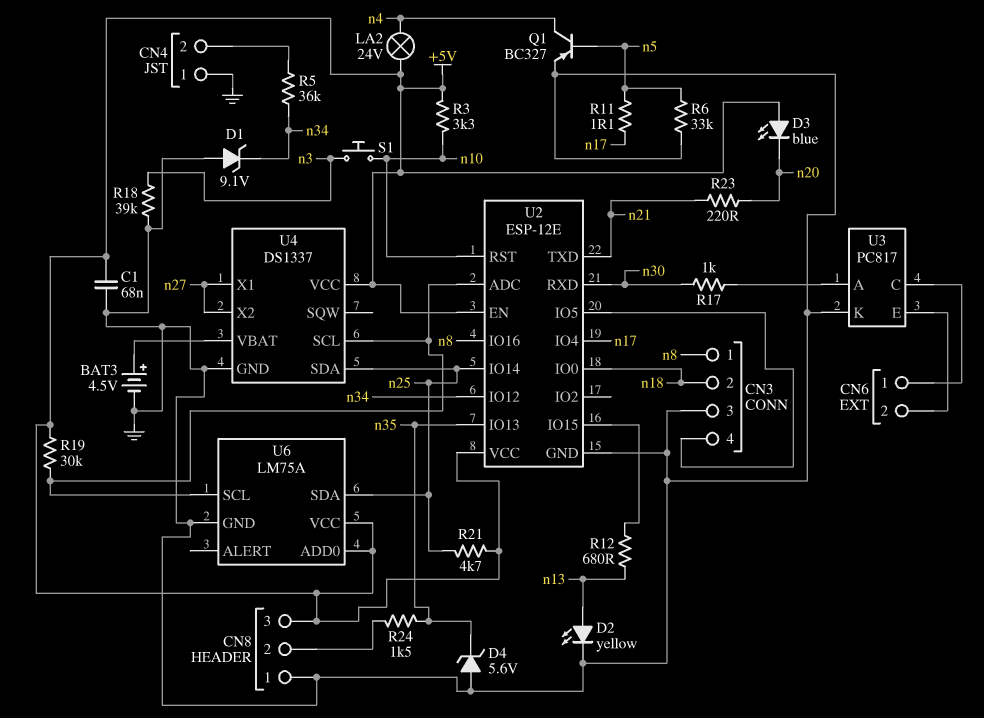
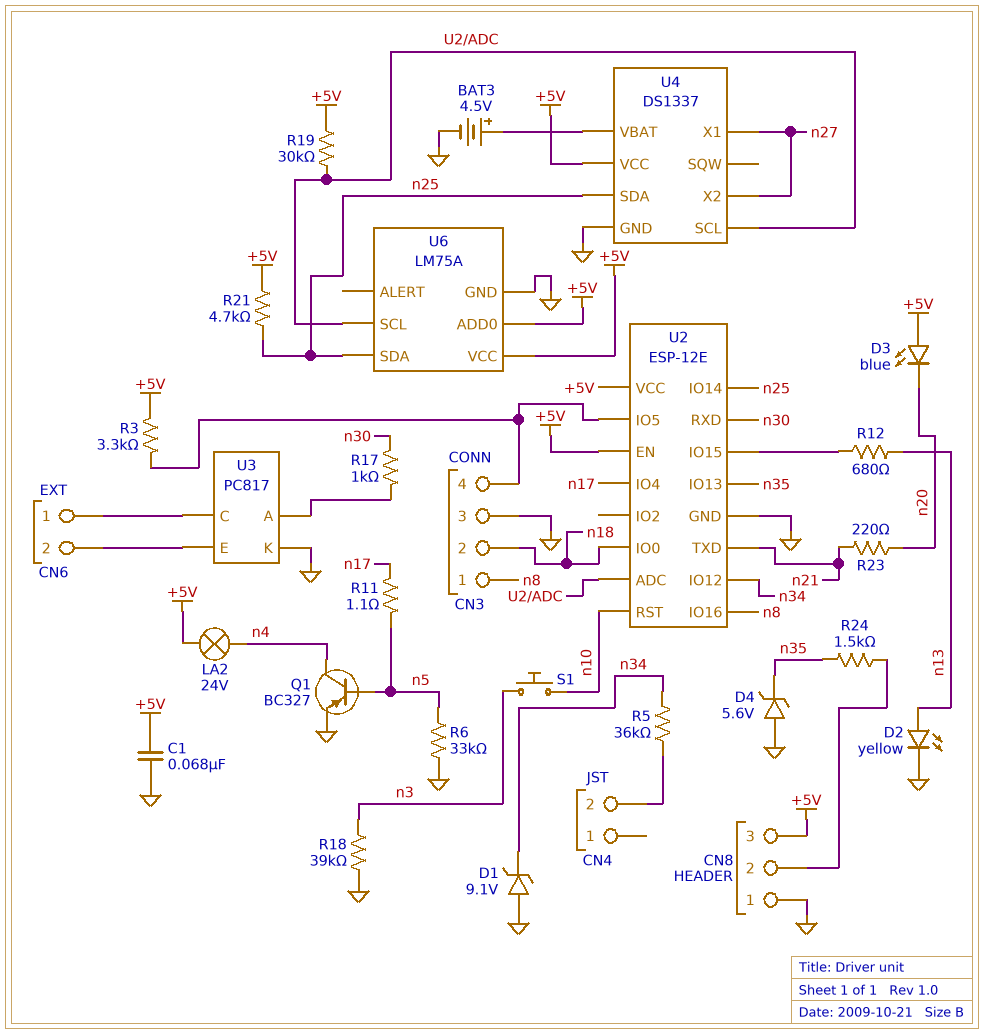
CN4 pin 1: GND -> none
R3: 3.3k (+5V, n10) -> 3.3k (+5V, CN3/4)

